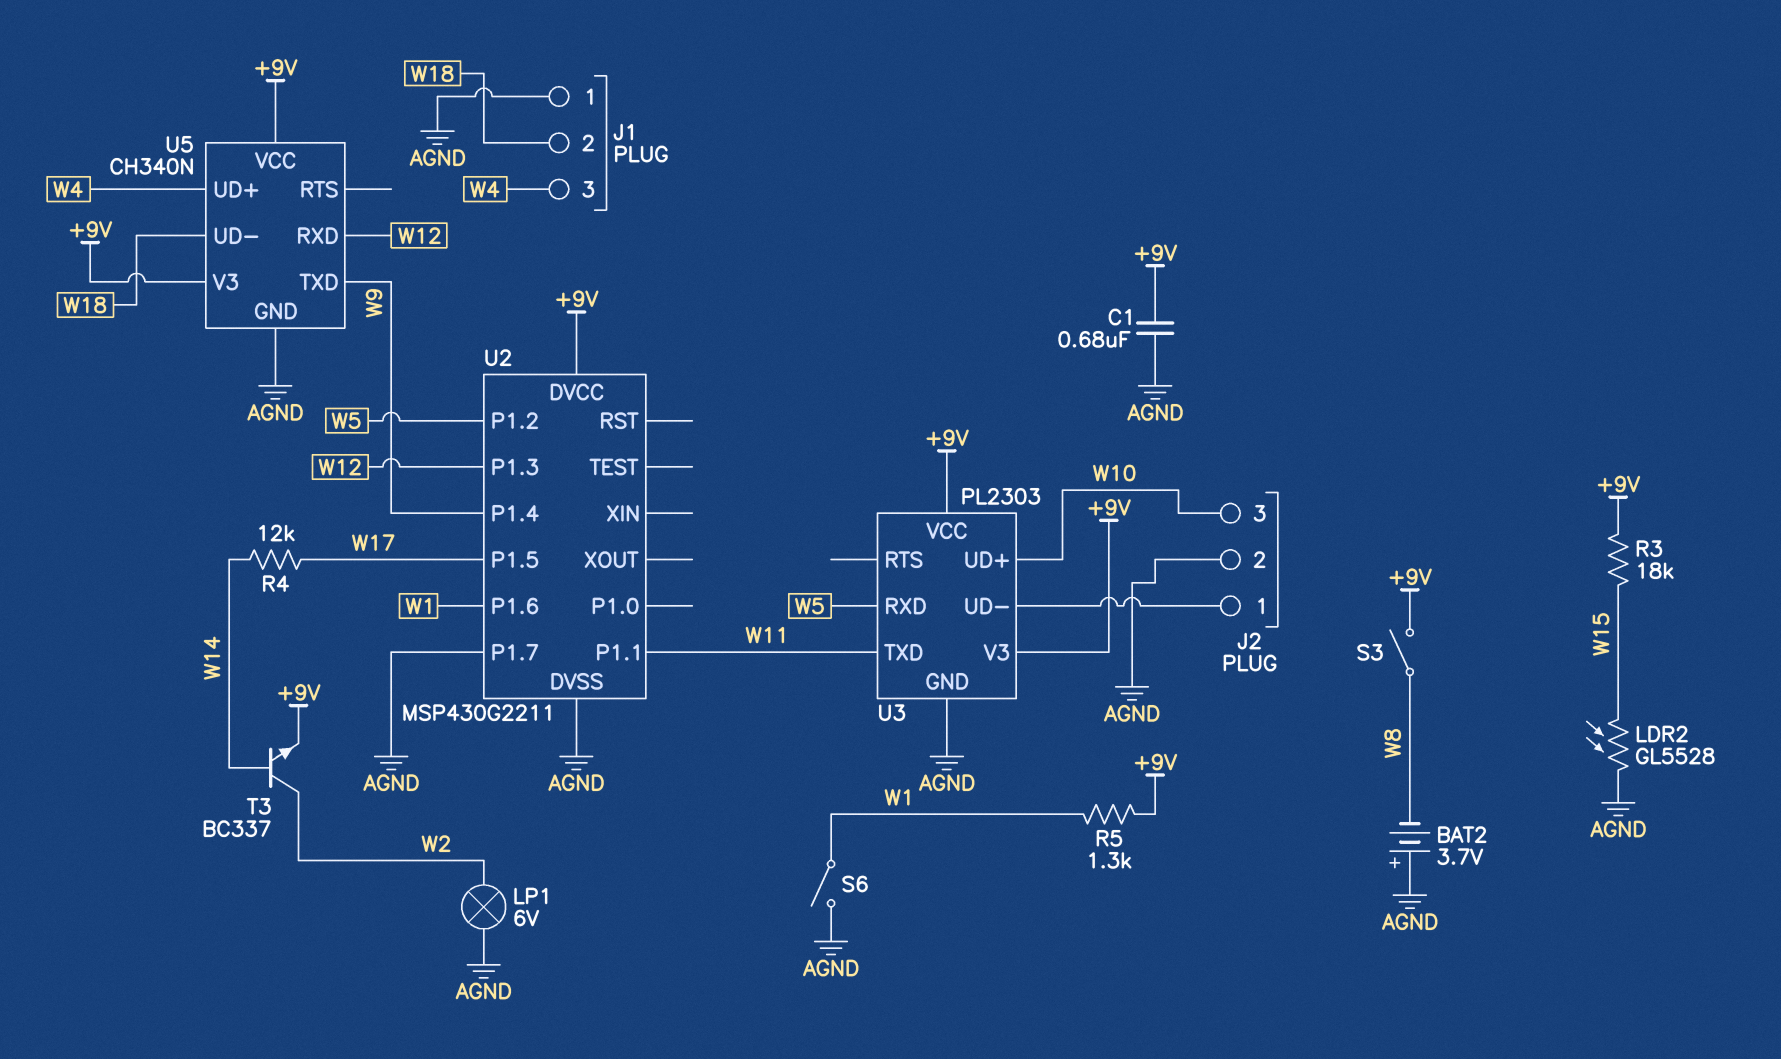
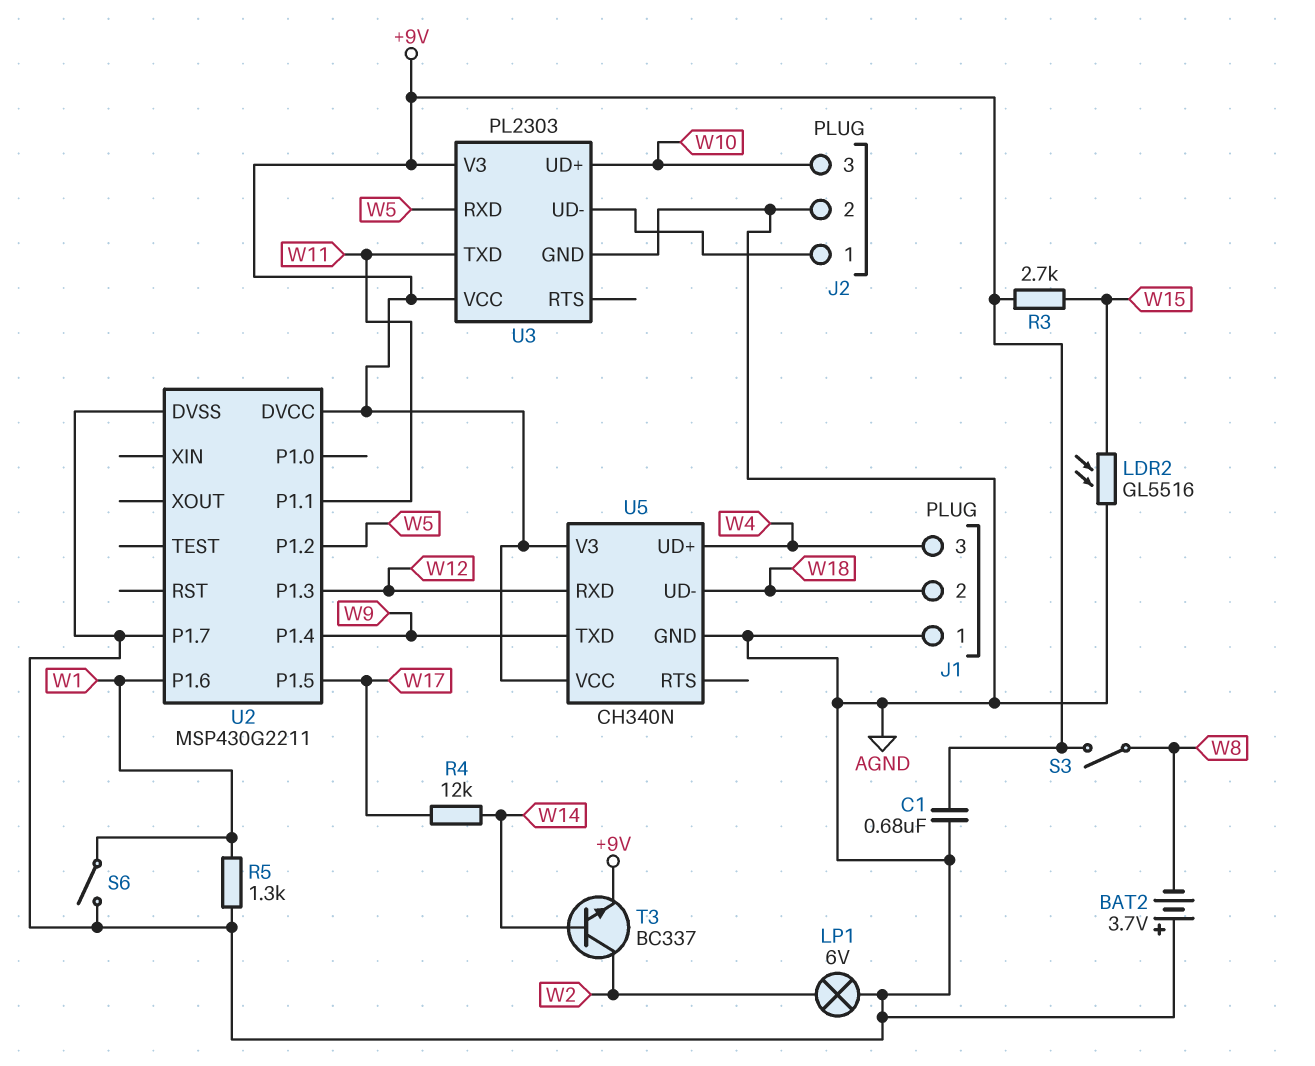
LDR2: GL5528 (AGND, W15) -> GL5516 (AGND, W15)
R3: 18k (+9V, W15) -> 2.7k (+9V, W15)
R5: 1.3k (+9V, W1) -> 1.3k (AGND, W1)

